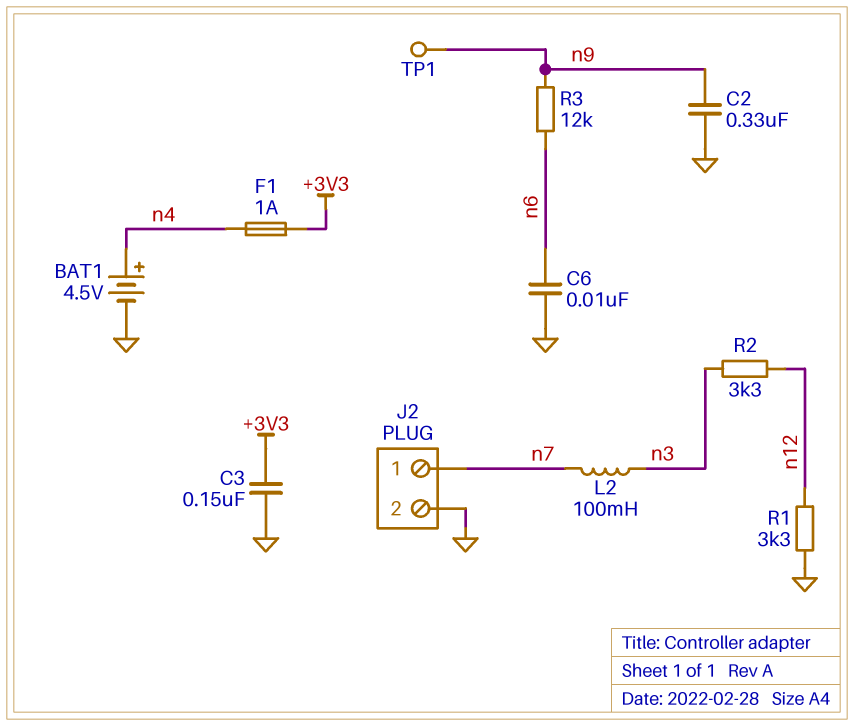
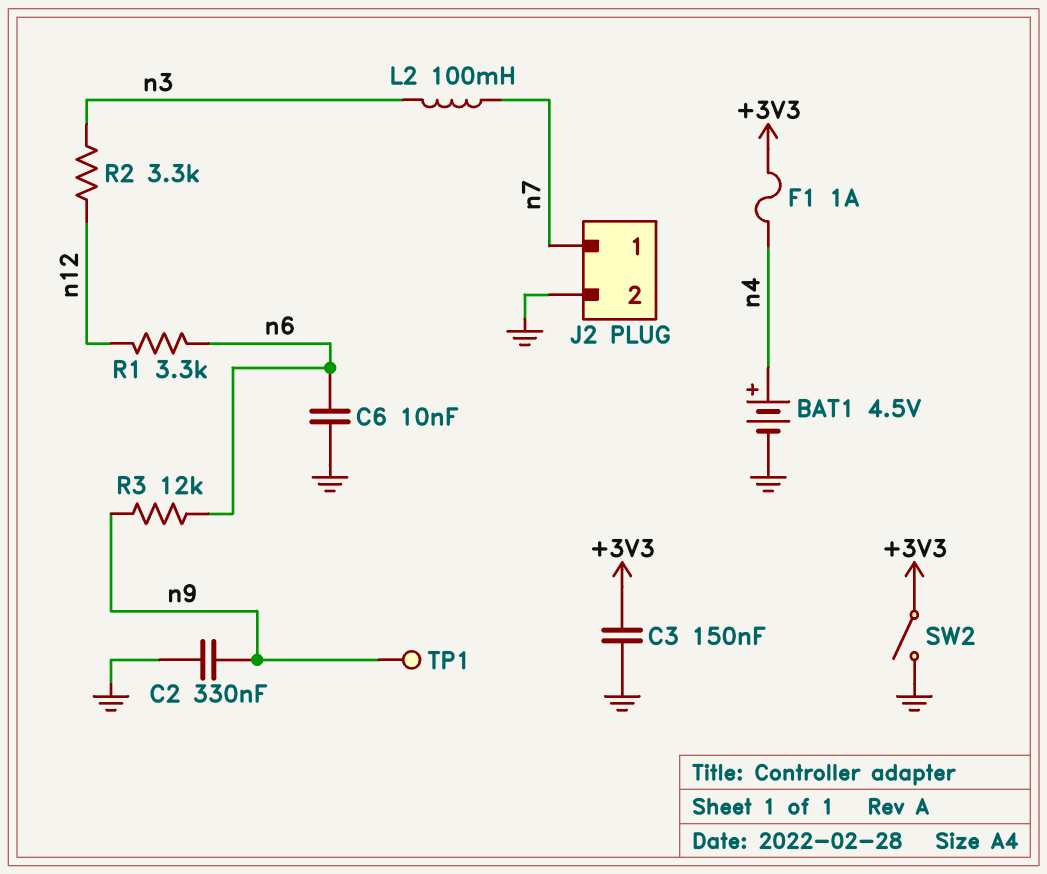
R1: 3.3k (GND, n12) -> 3.3k (n6, n12)
SW2: none -> switch (+3V3, GND)

